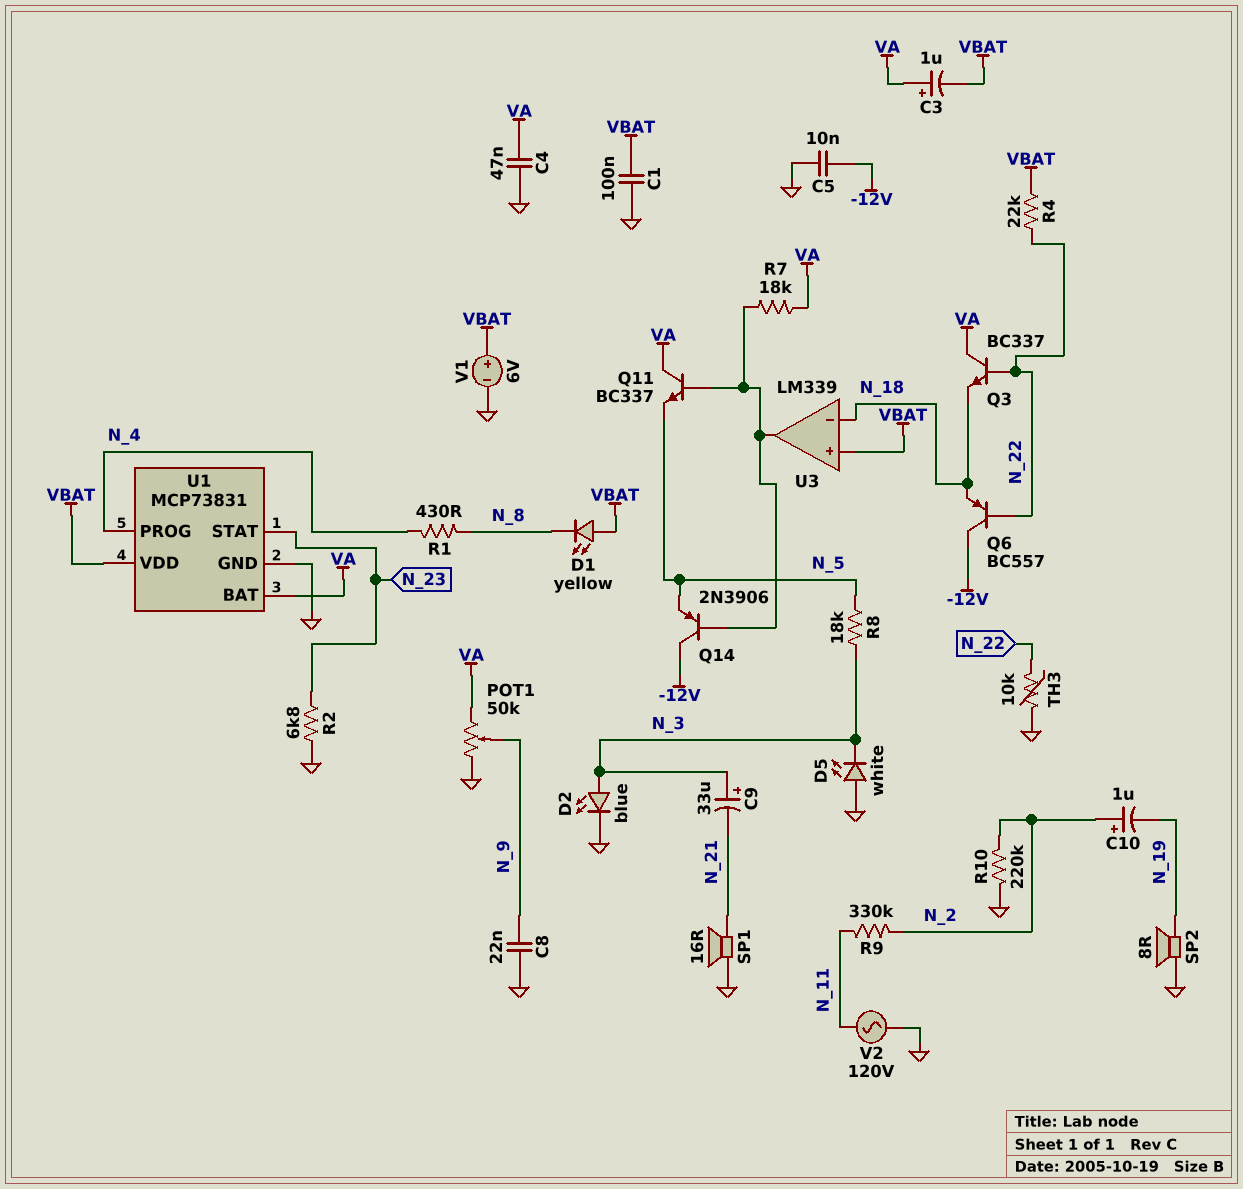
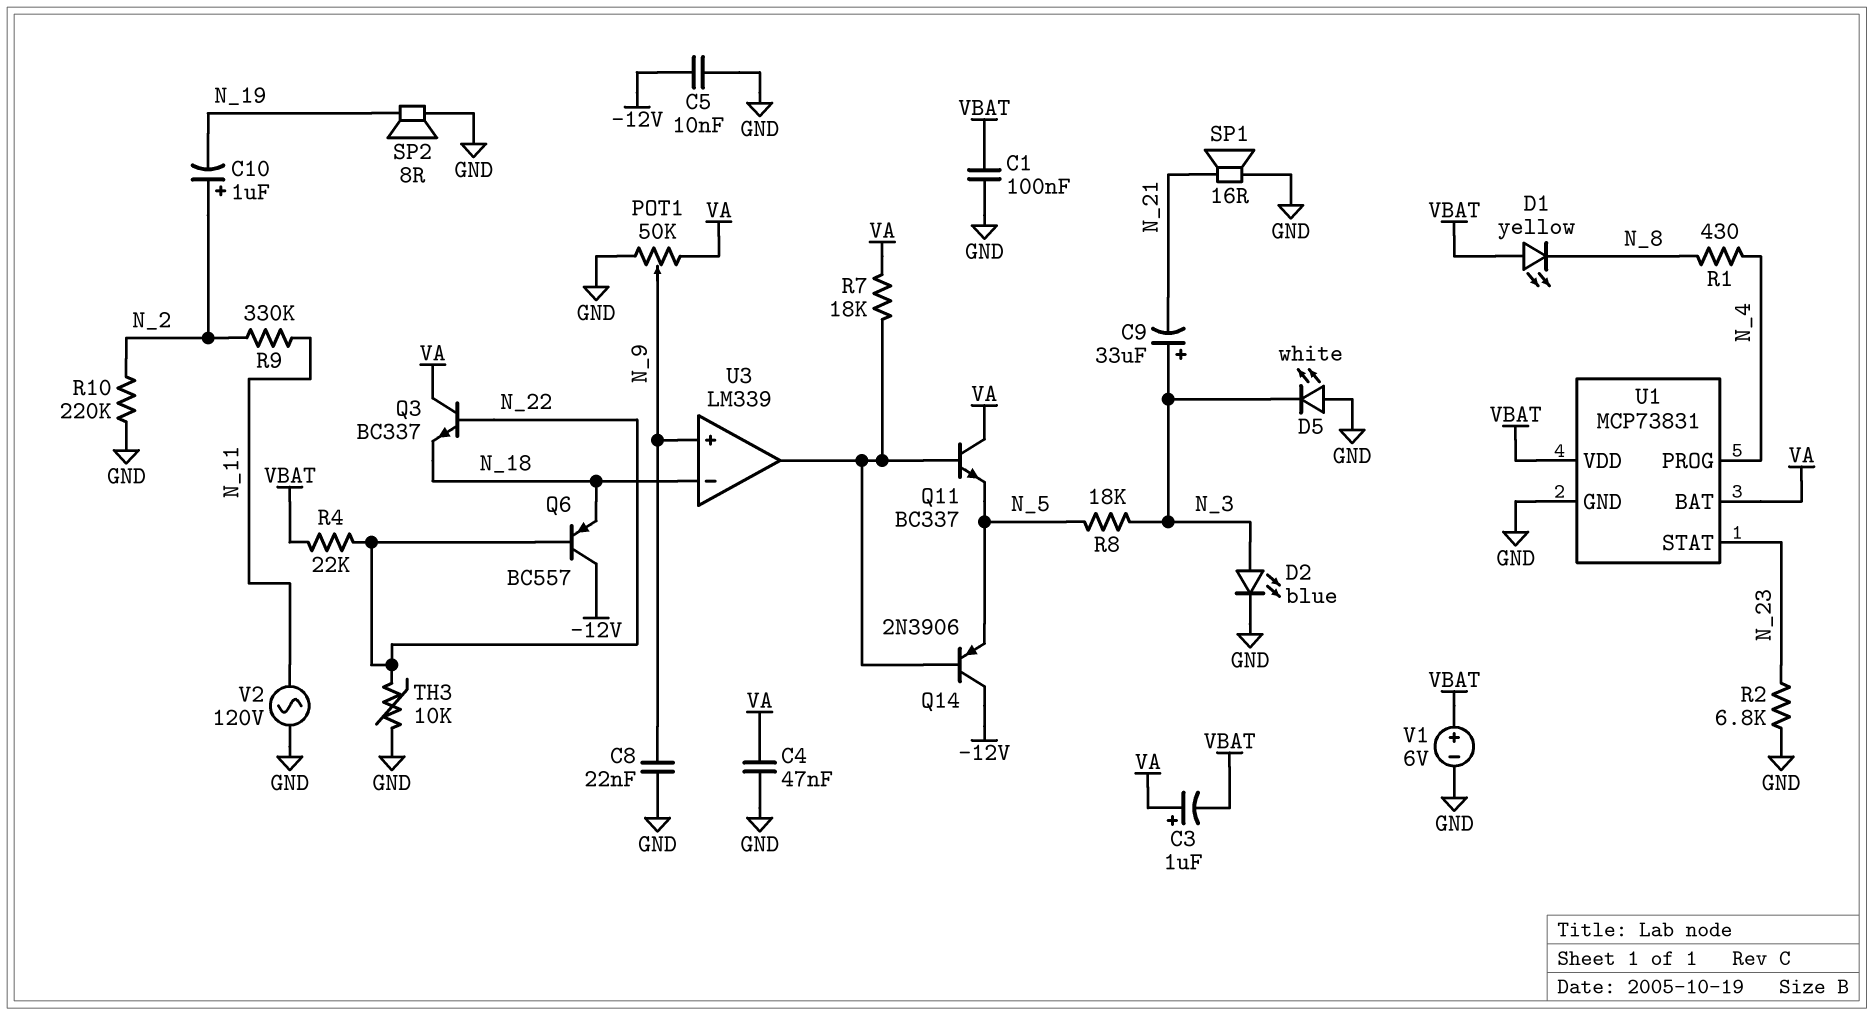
U3 pin in+: VBAT -> N_9

